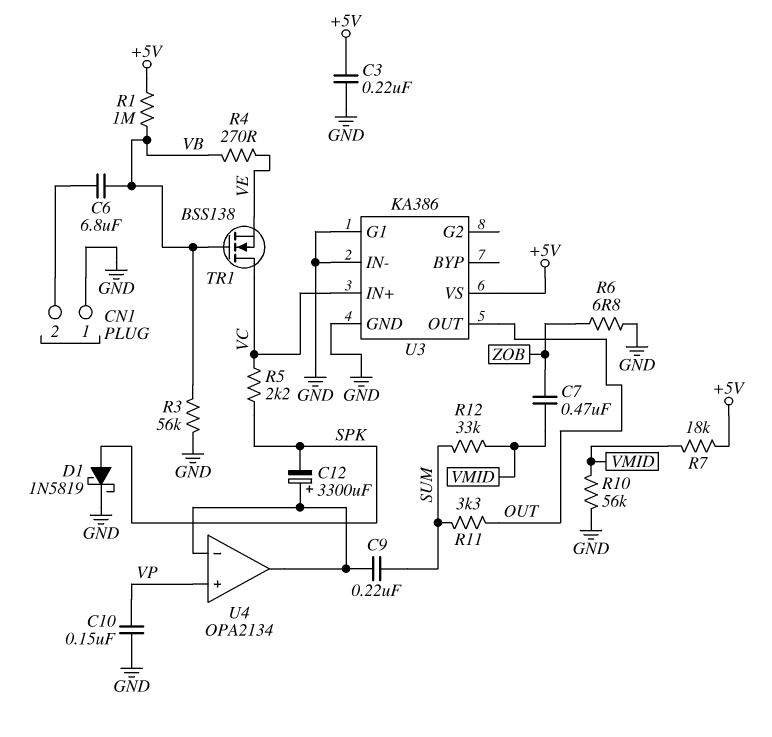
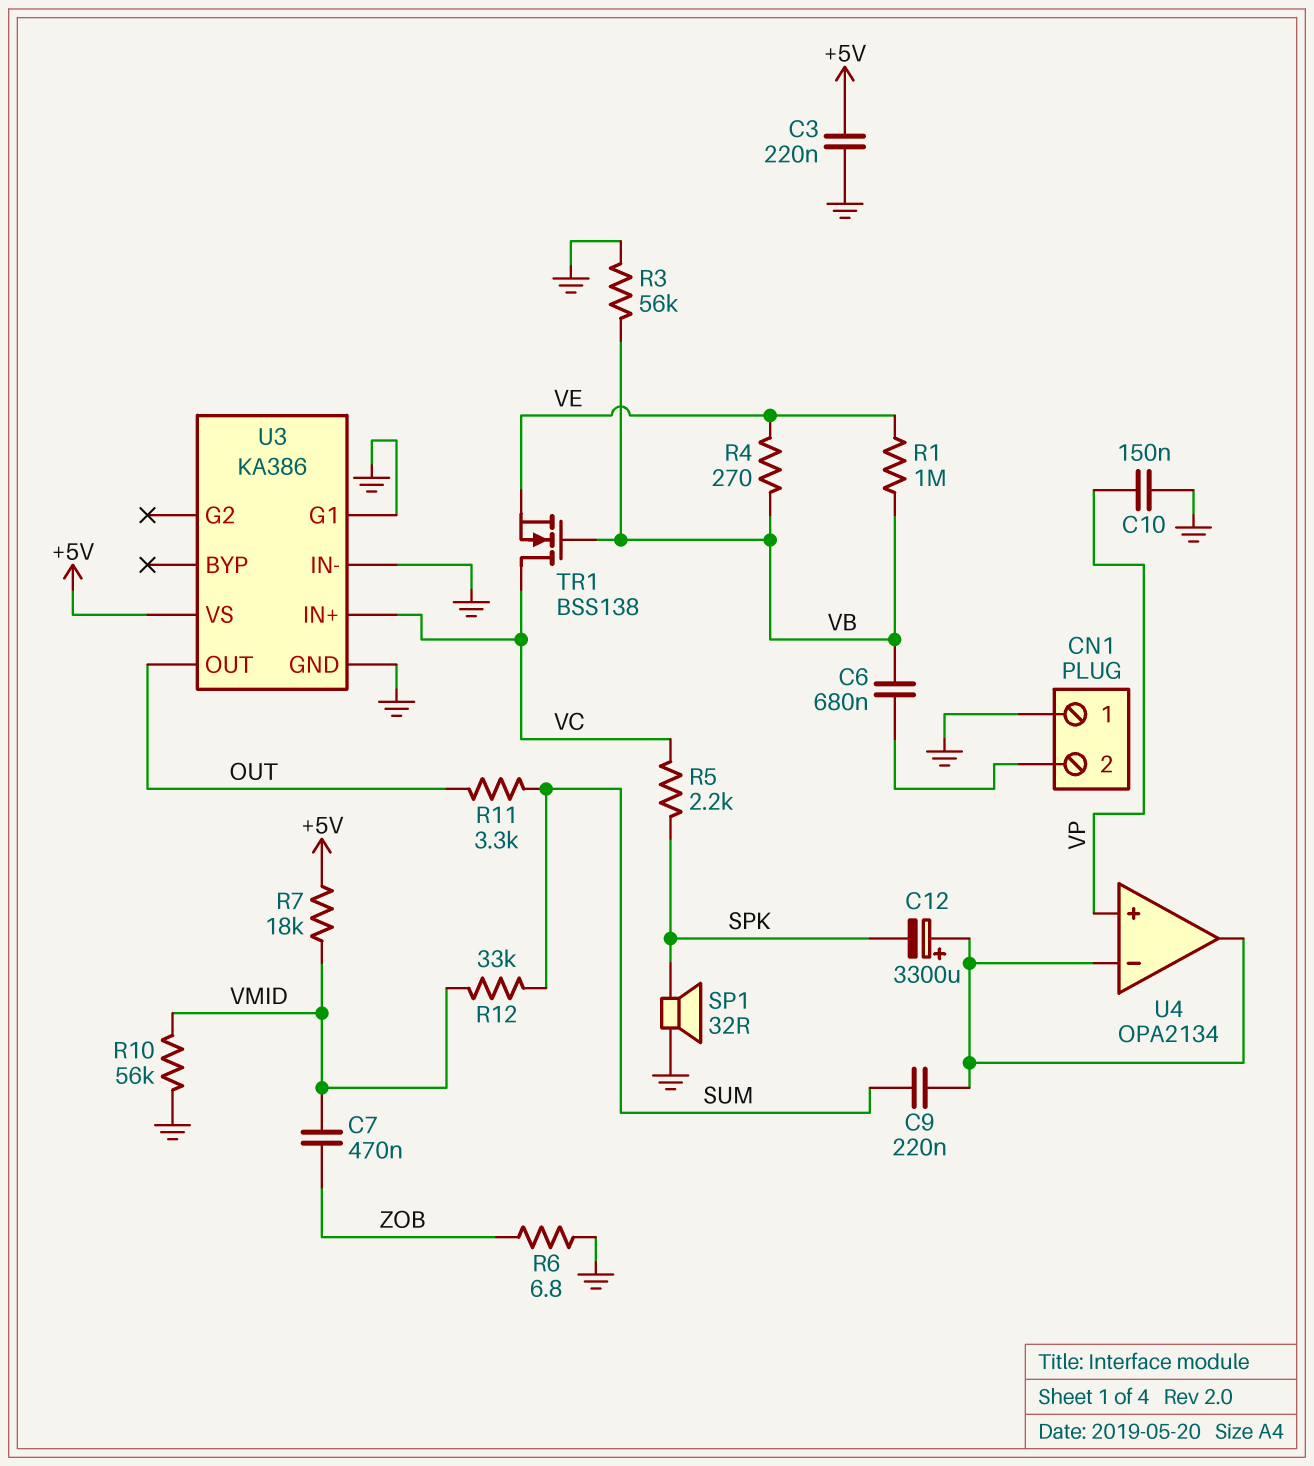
C6: 6.8uF (CN1/2, VB) -> 680nF (CN1/2, VB)
D1: schottky 1N5819 (A SPK, K GND) -> none
R1: 1M (+5V, VB) -> 1M (VB, VE)
SP1: none -> speaker 32R (GND, SPK)

